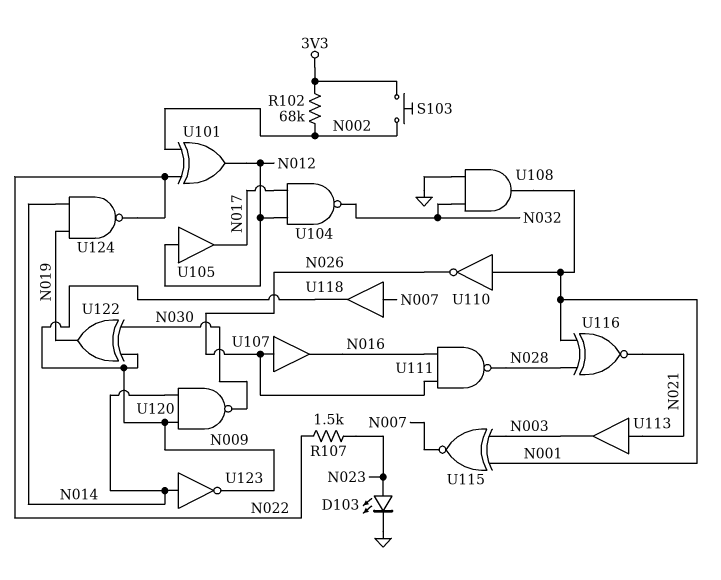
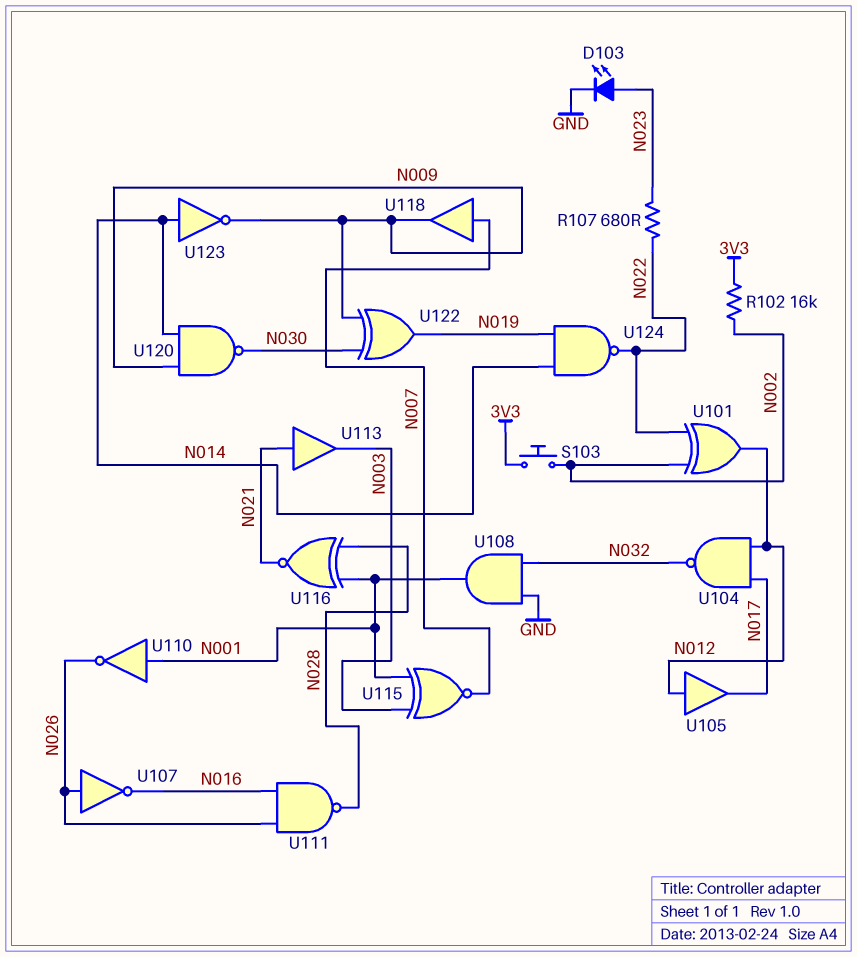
R102: 68k (3V3, N002) -> 16k (3V3, N002)
R107: 1.5k (N022, N023) -> 680 (N022, N023)
U107: buffer (in N026, out N016) -> NOT (in N026, out N016)

